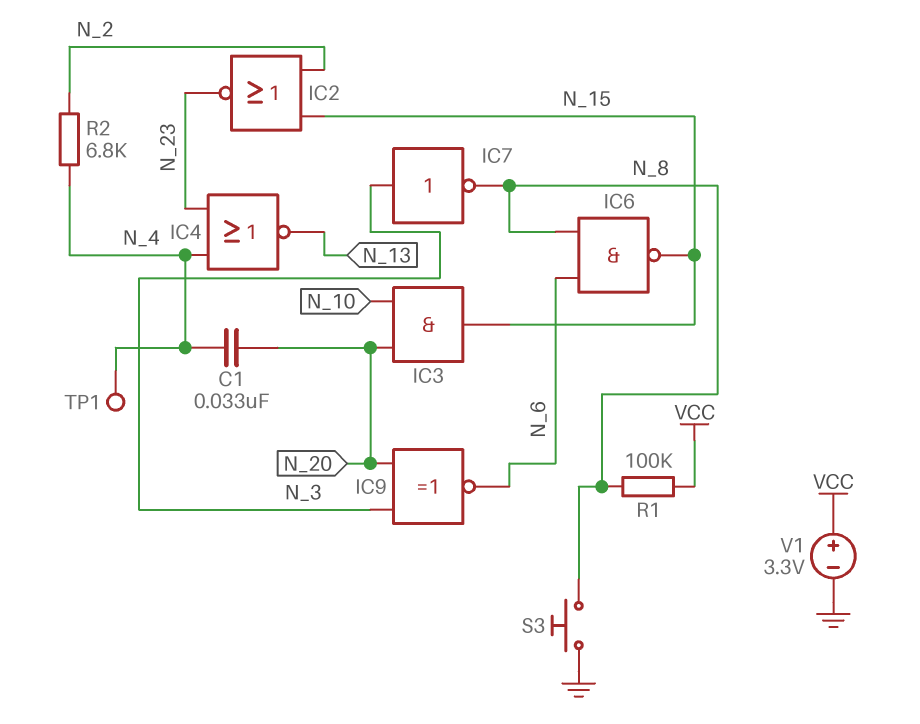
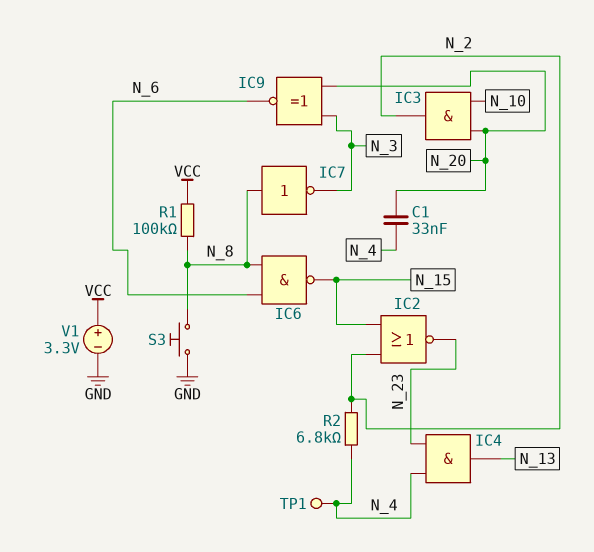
IC3: AND (in N_10, in N_20, out N_15) -> AND (in N_10, in N_20, out N_2)
IC4: NOR (in N_4, in N_23, out N_13) -> AND (in N_4, in N_23, out N_13)
IC7: NOT (in N_3, out N_8) -> NOT (in N_8, out N_3)

